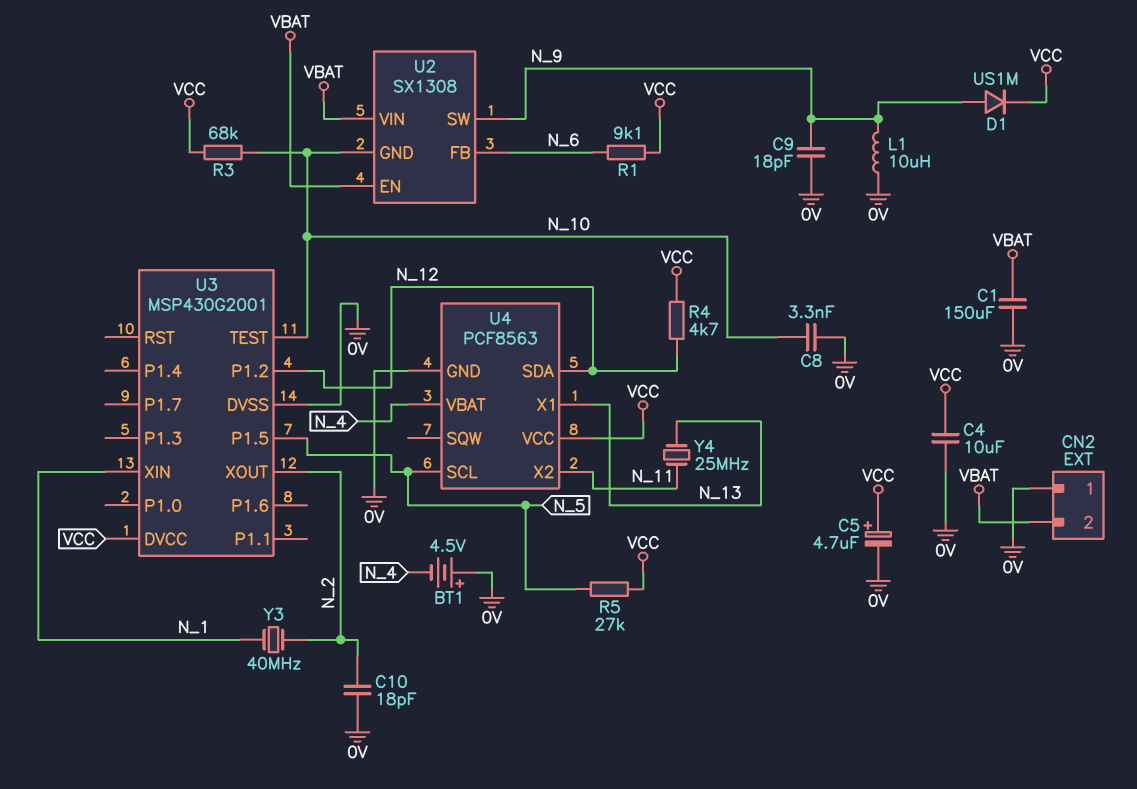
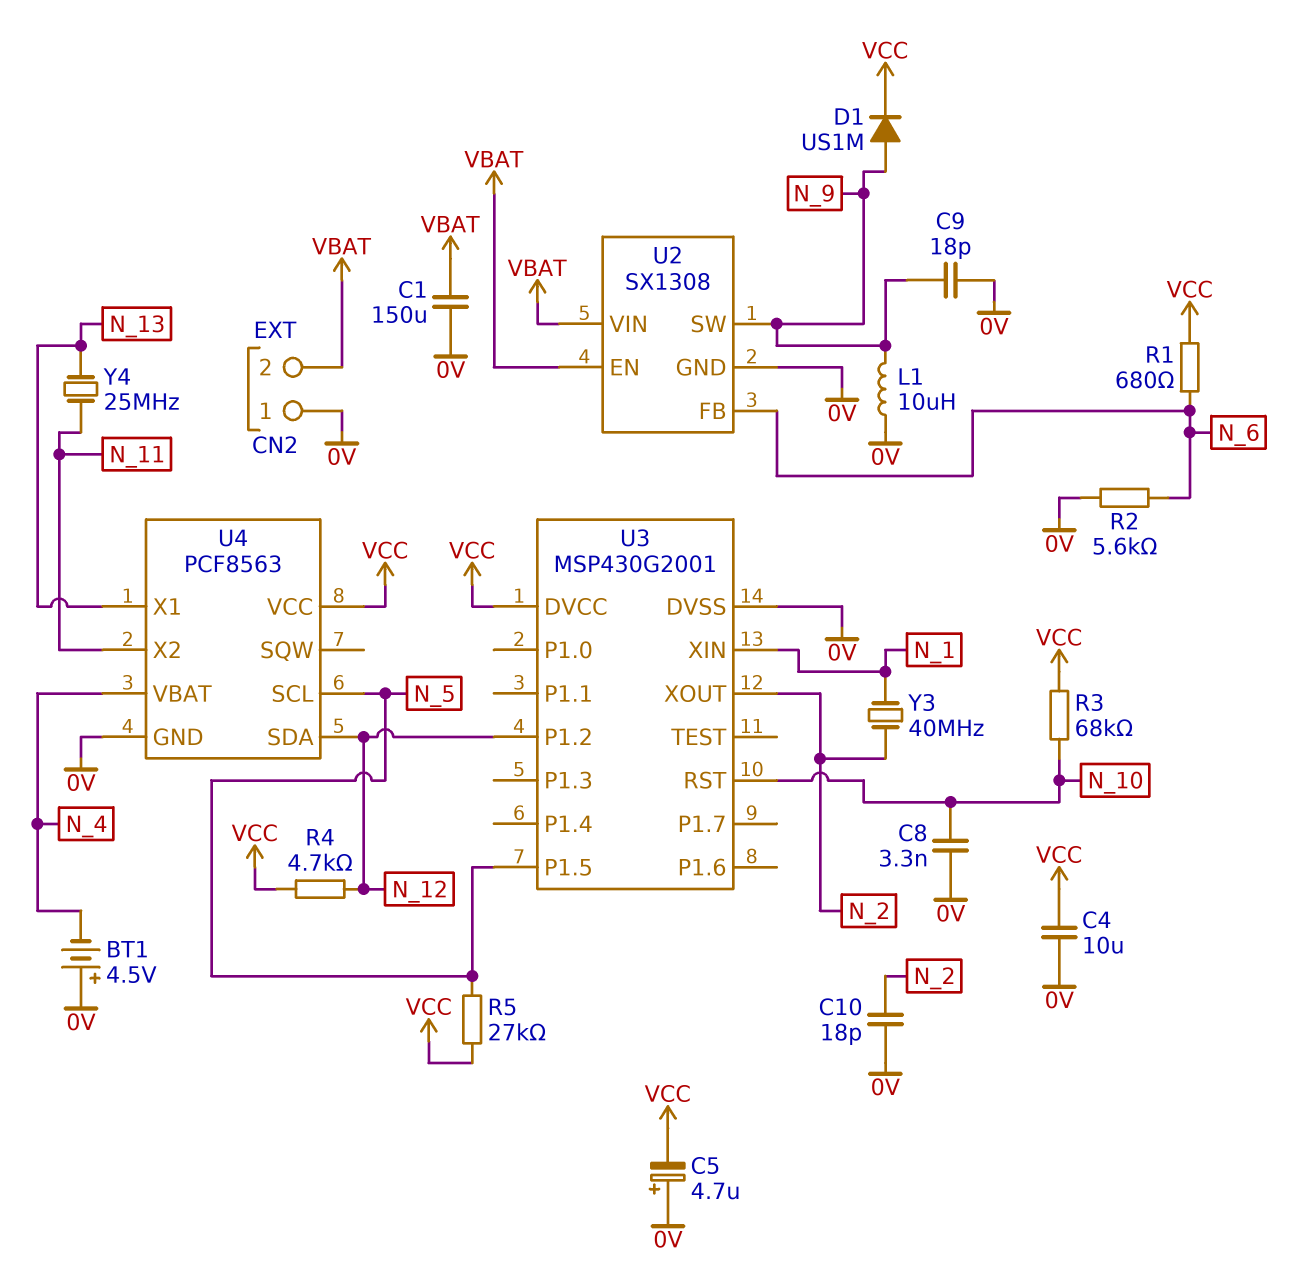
C5: 4.7uF (plus VCC, minus 0V) -> 4.7uF (plus 0V, minus VCC)
R1: 9.1k (N_6, VCC) -> 680 (N_6, VCC)
R2: none -> 5.6k (0V, N_6)
U2 pin GND: N_10 -> 0V
U3 pin RST: none -> N_10
U3 pin TEST: N_10 -> none

